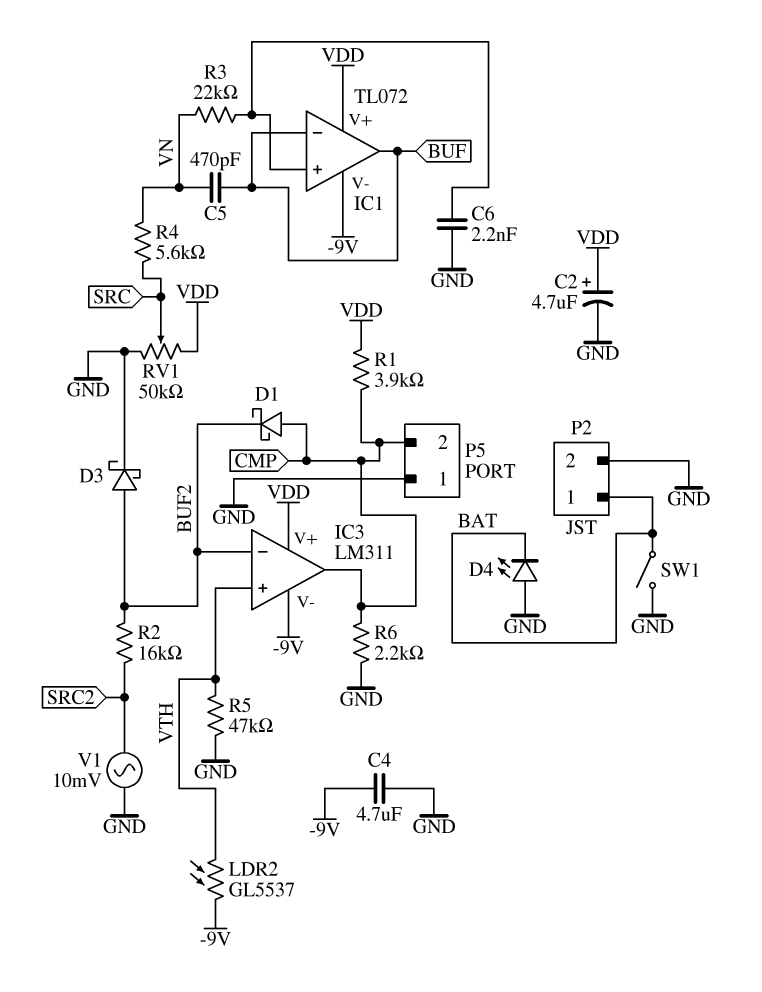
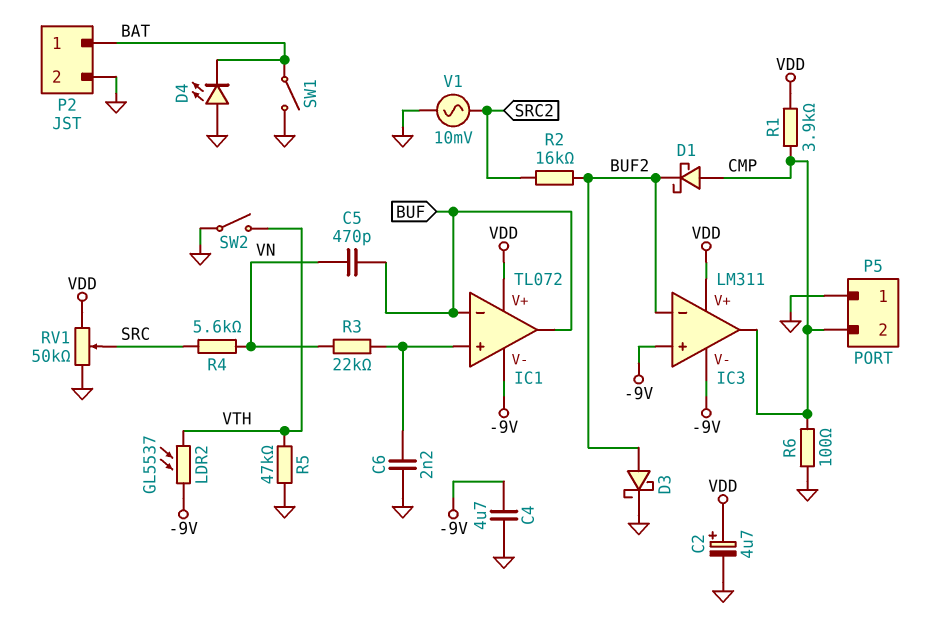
IC3 pin in+: VTH -> -9V
R6: 2.2k (CMP, GND) -> 100 (CMP, GND)
SW2: none -> switch (GND, VTH)

